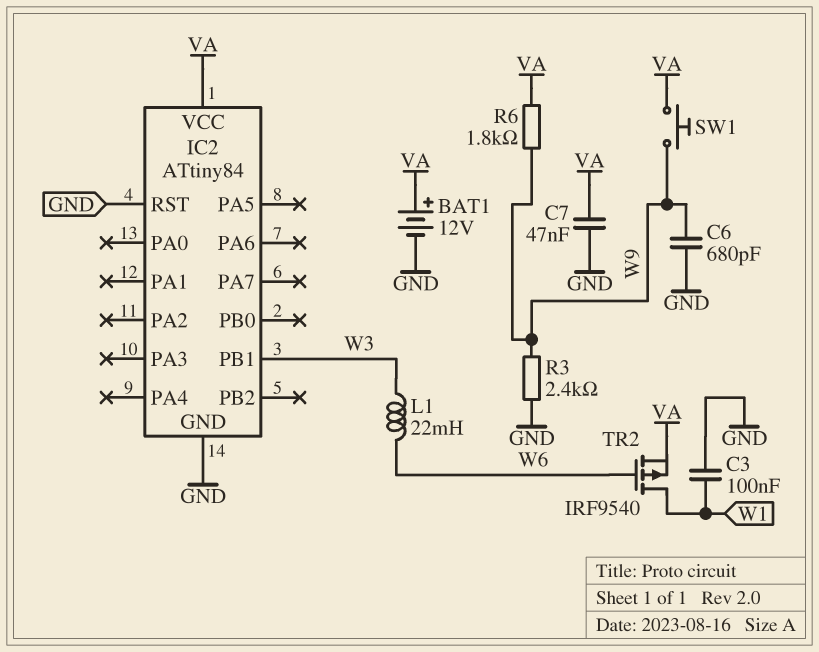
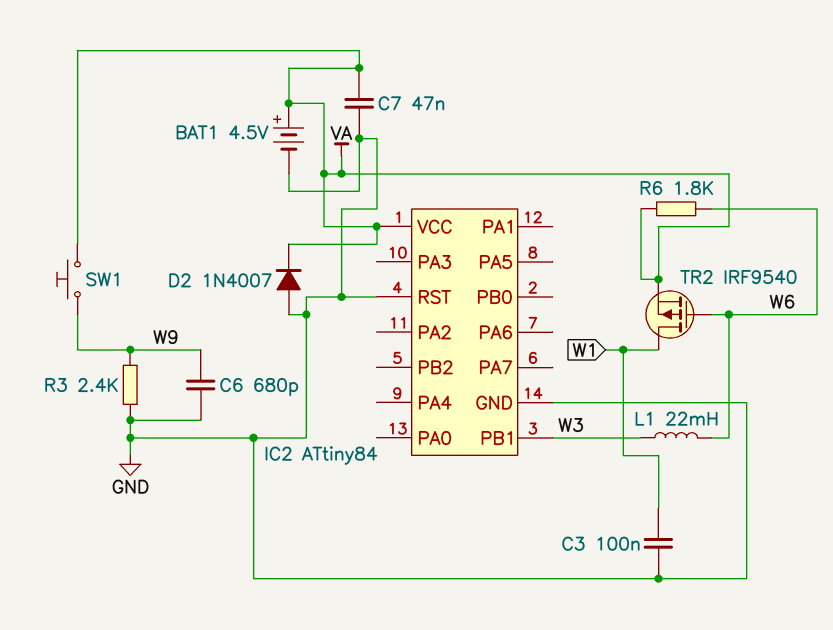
BAT1: 12V (plus VA, minus GND) -> 4.5V (plus VA, minus GND)
D2: none -> diode 1N4007 (A GND, K VA)
R6: 1.8k (VA, W9) -> 1.8k (VA, W6)

